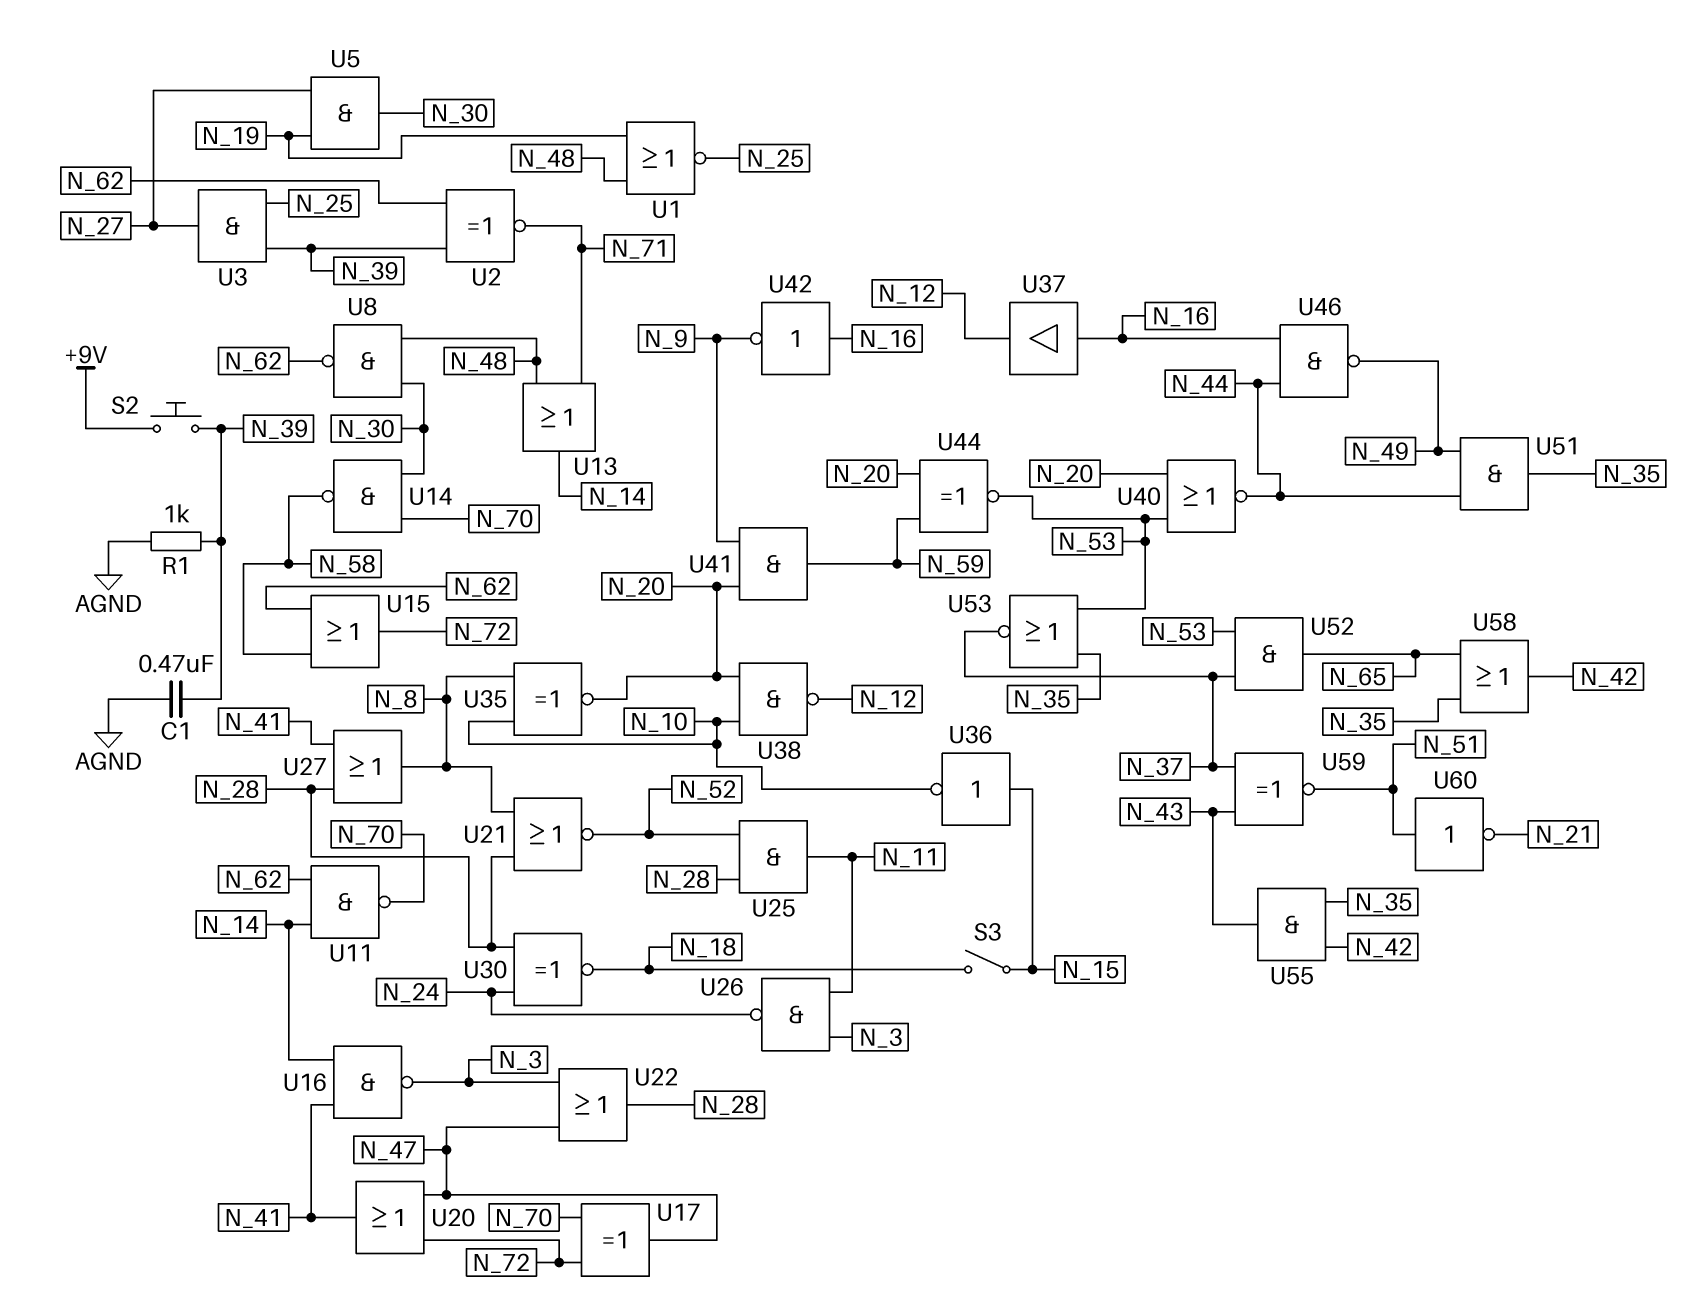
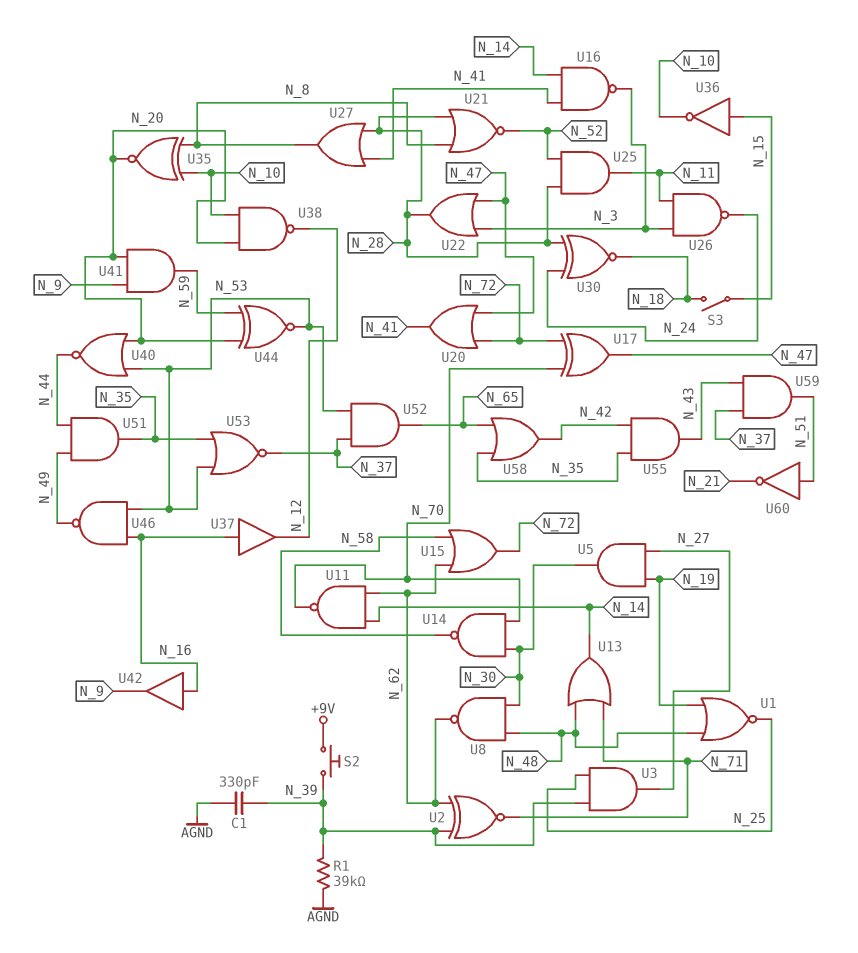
C1: 470nF (AGND, N_39) -> 330pF (AGND, N_39)
R1: 1k (AGND, N_39) -> 39k (AGND, N_39)
U42: NOT (in N_16, out N_9) -> buffer (in N_16, out N_9)
U46: NAND (in N_16, in N_44, out N_49) -> NAND (in N_16, in N_53, out N_49)
U59: XNOR (in N_37, in N_43, out N_51) -> AND (in N_37, in N_43, out N_51)

